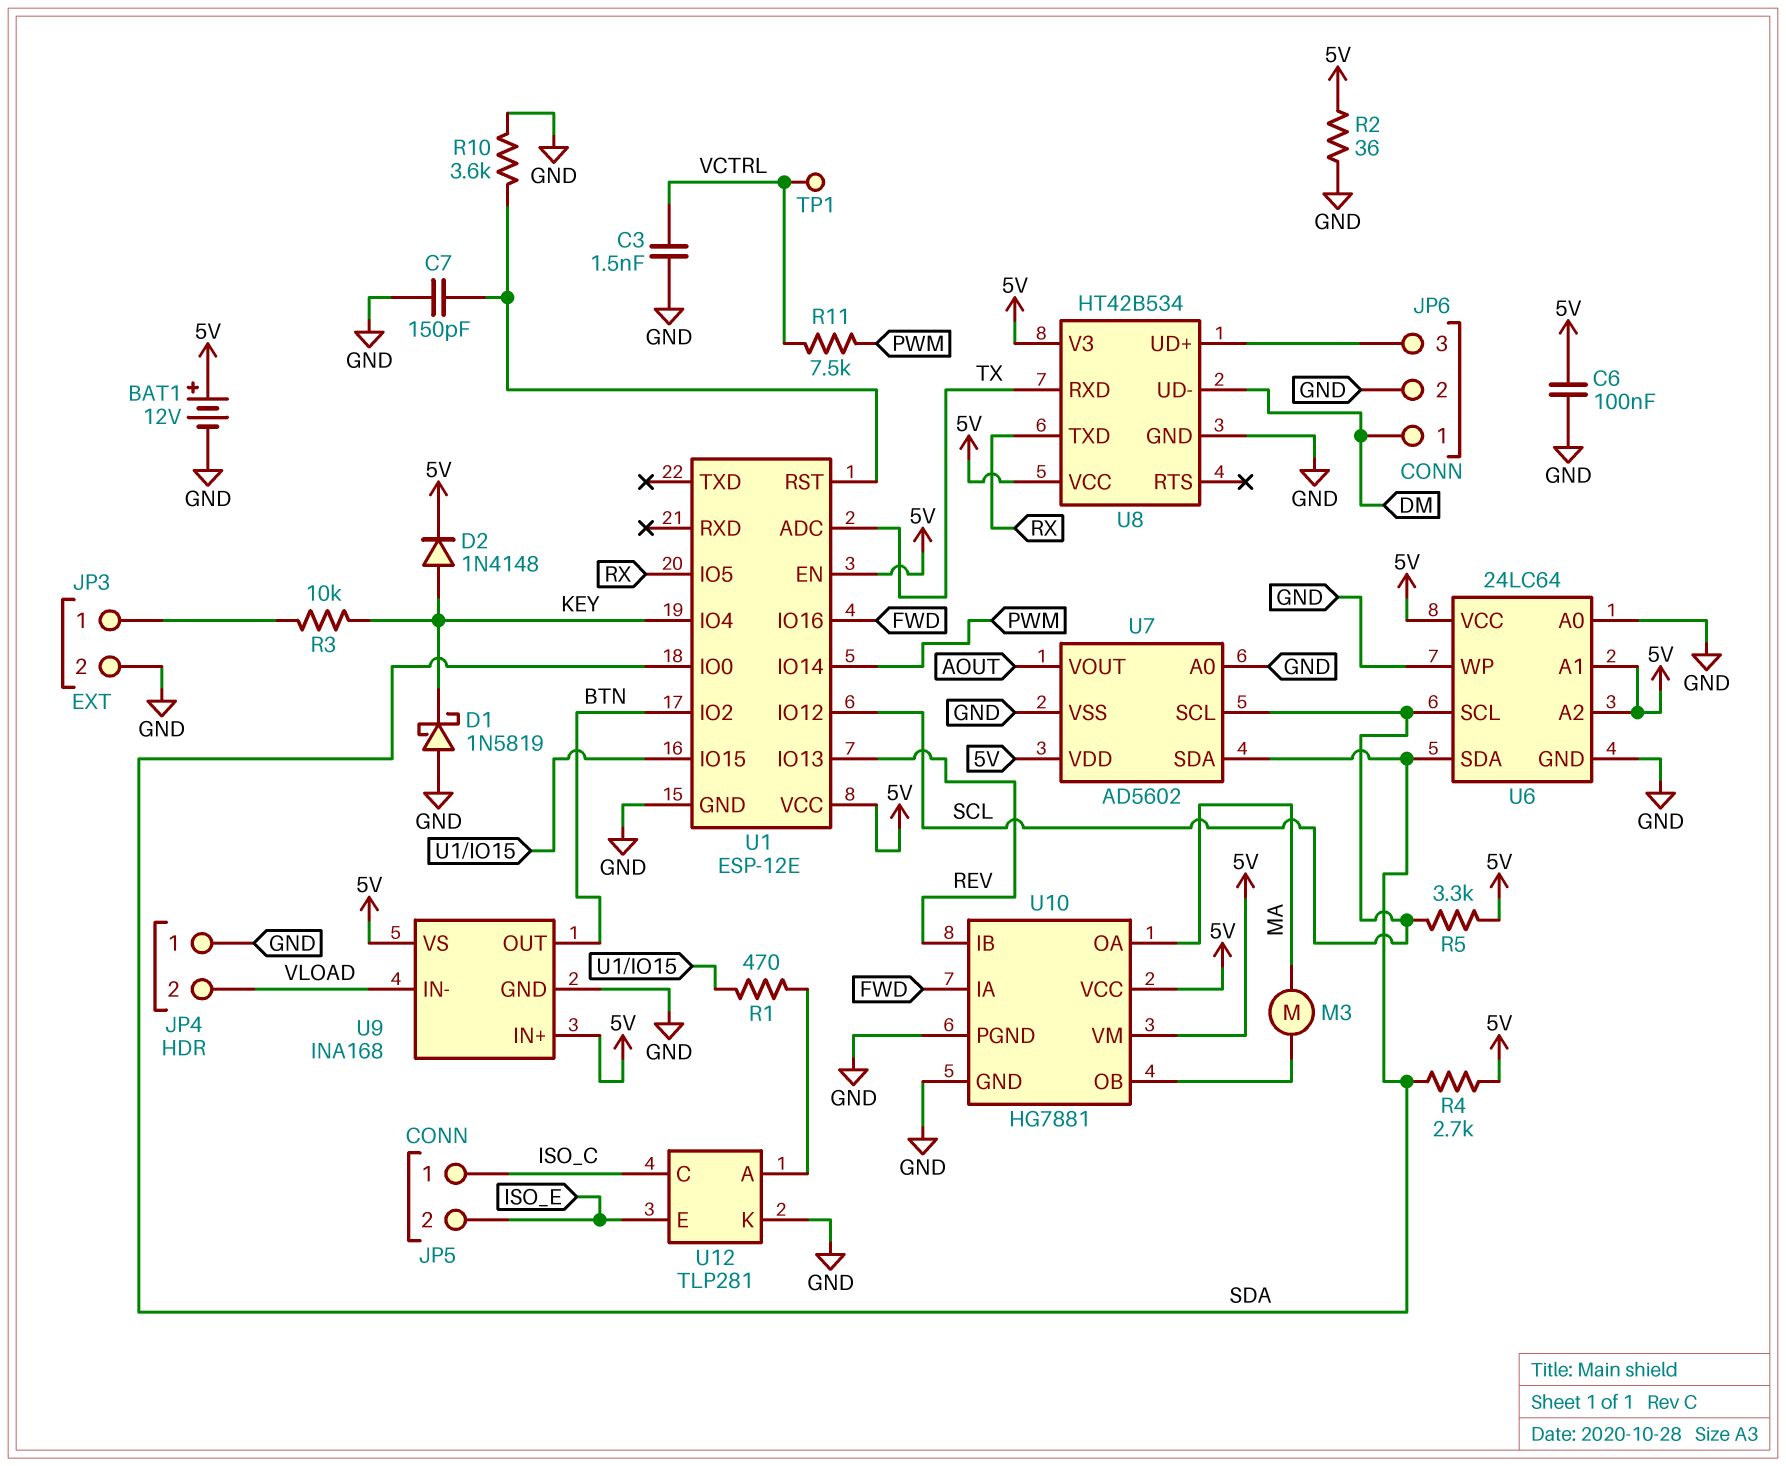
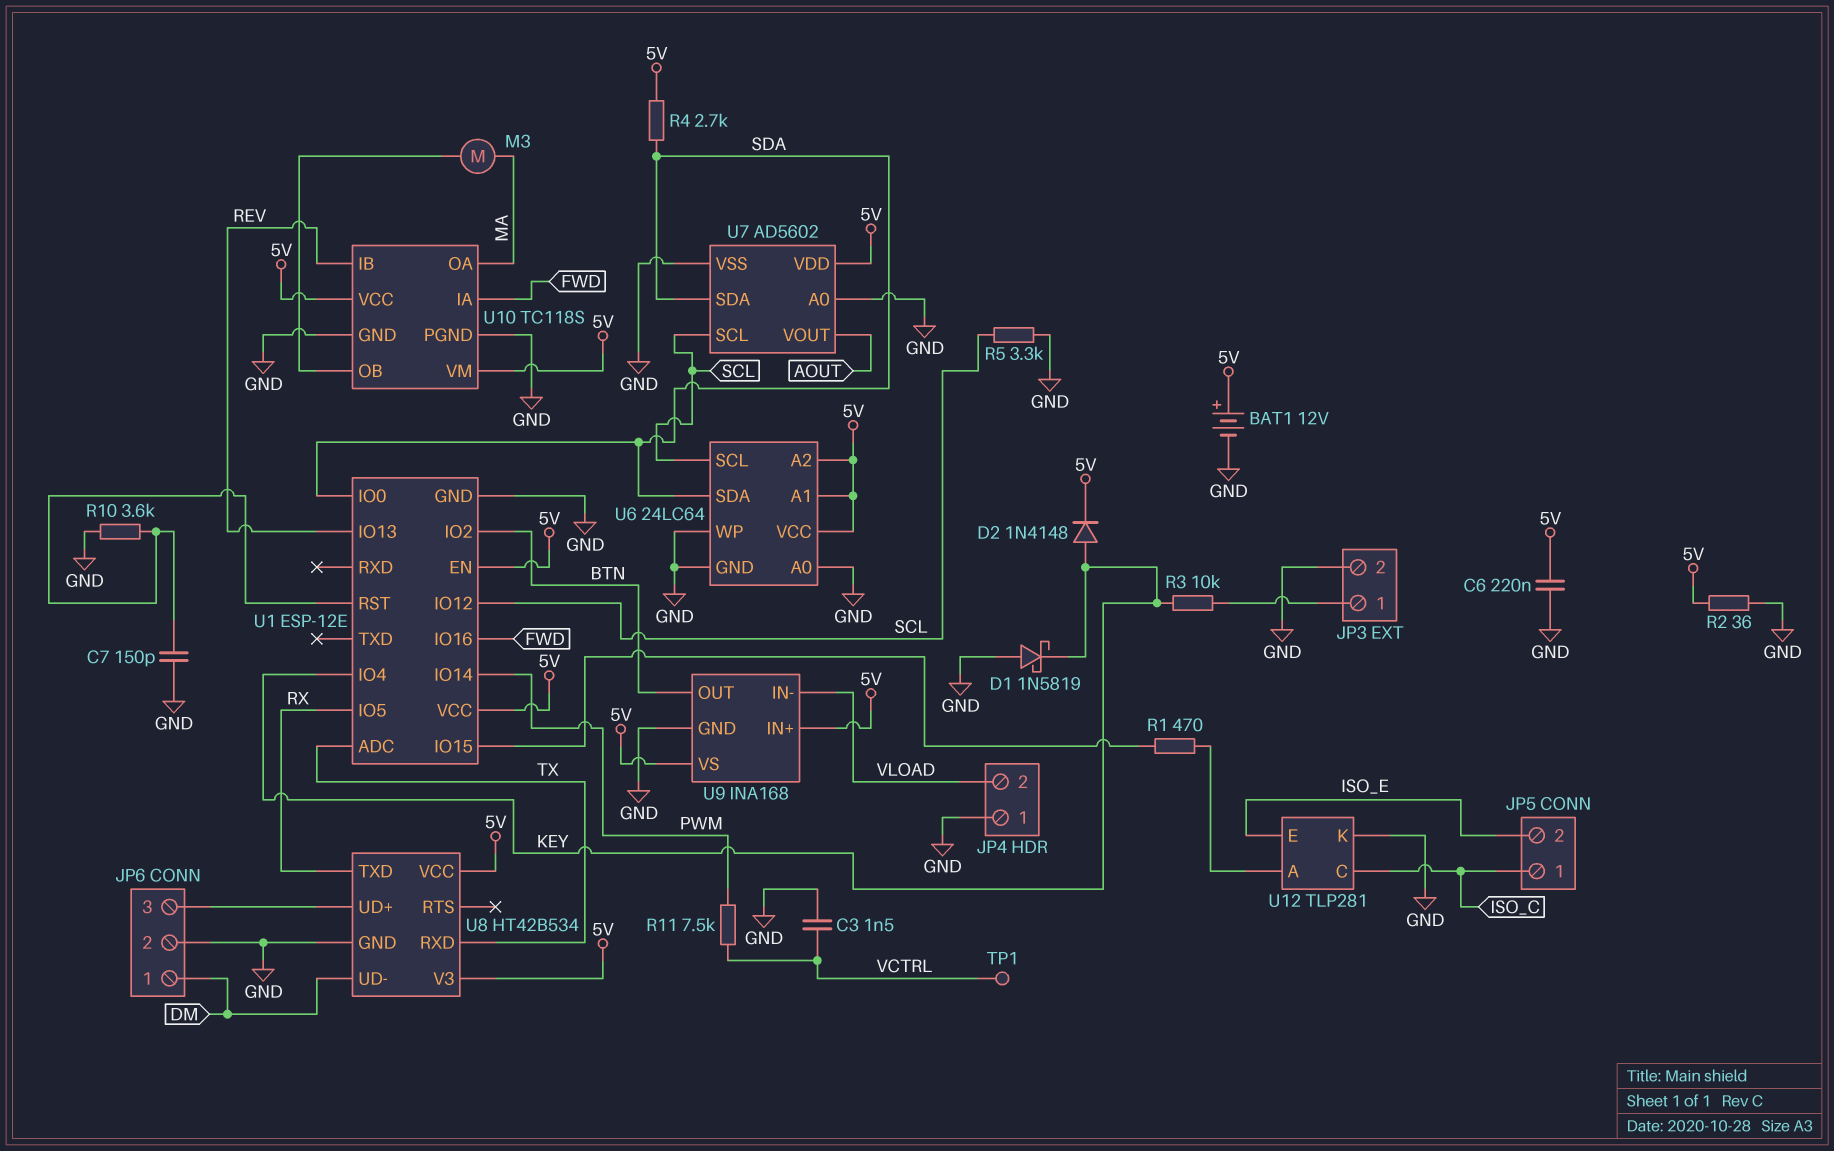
C6: 100nF (5V, GND) -> 220nF (5V, GND)
R5: 3.3k (5V, SCL) -> 3.3k (GND, SCL)
U10: HG7881 -> TC118S

